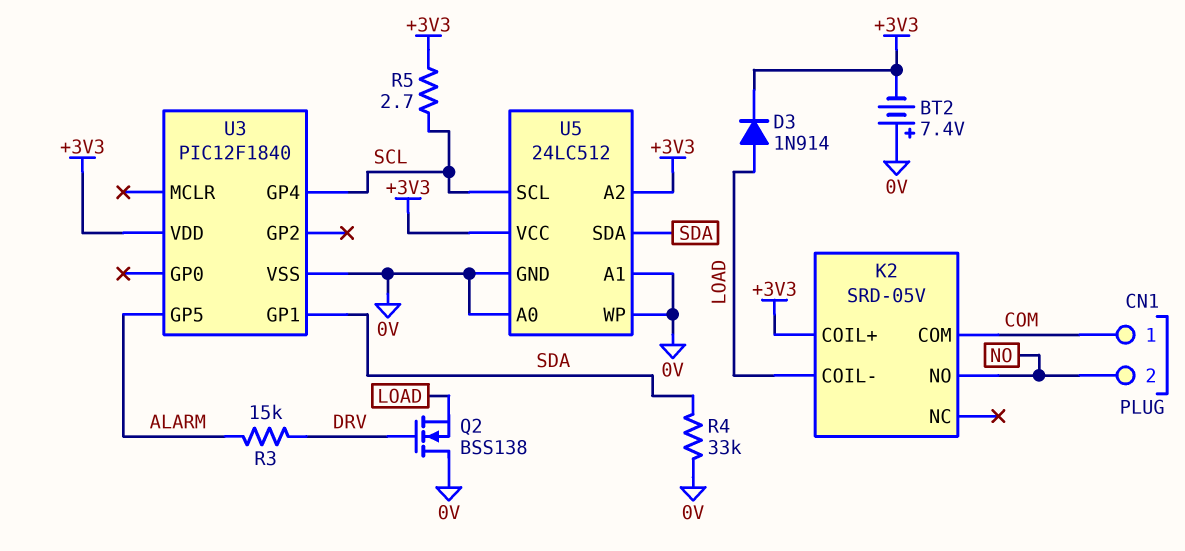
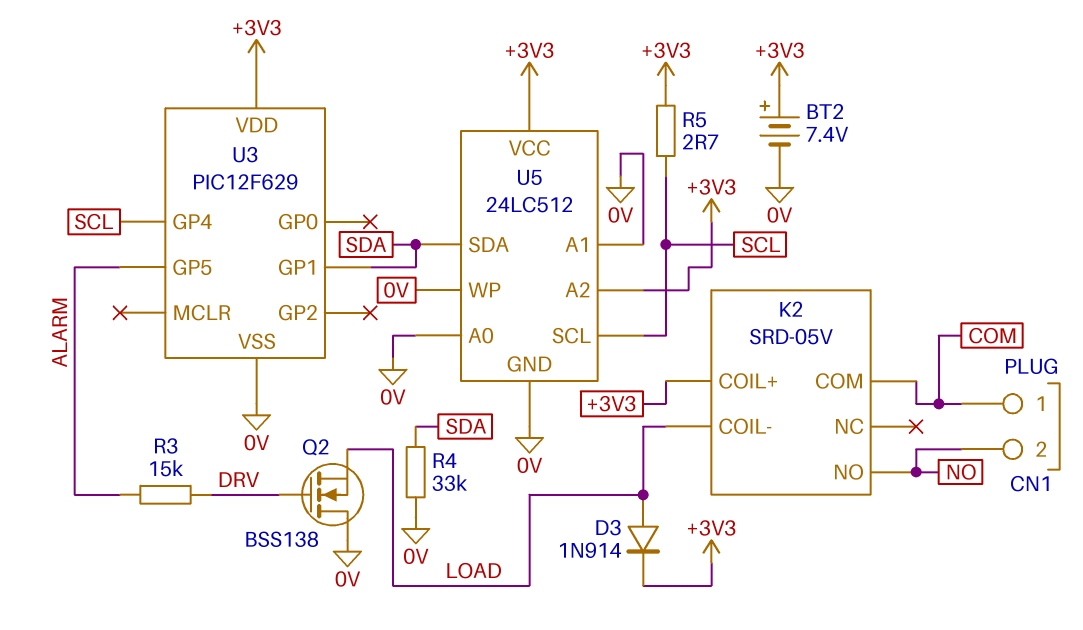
BT2: 7.4V (plus 0V, minus +3V3) -> 7.4V (plus +3V3, minus 0V)
U3: PIC12F1840 -> PIC12F629

